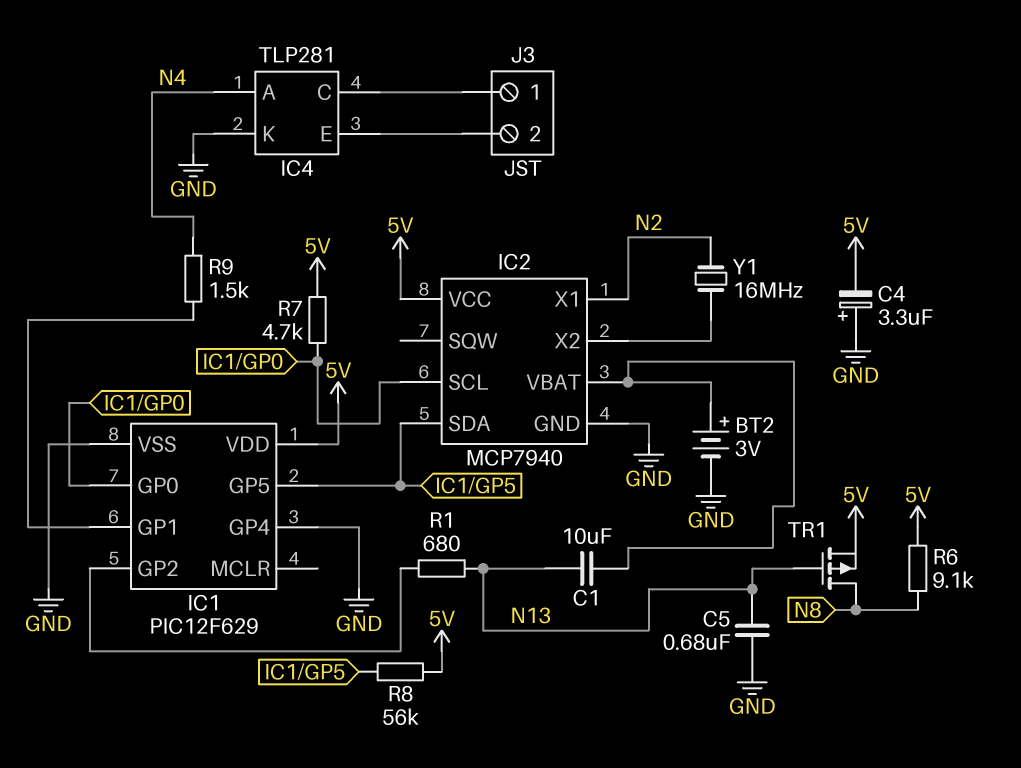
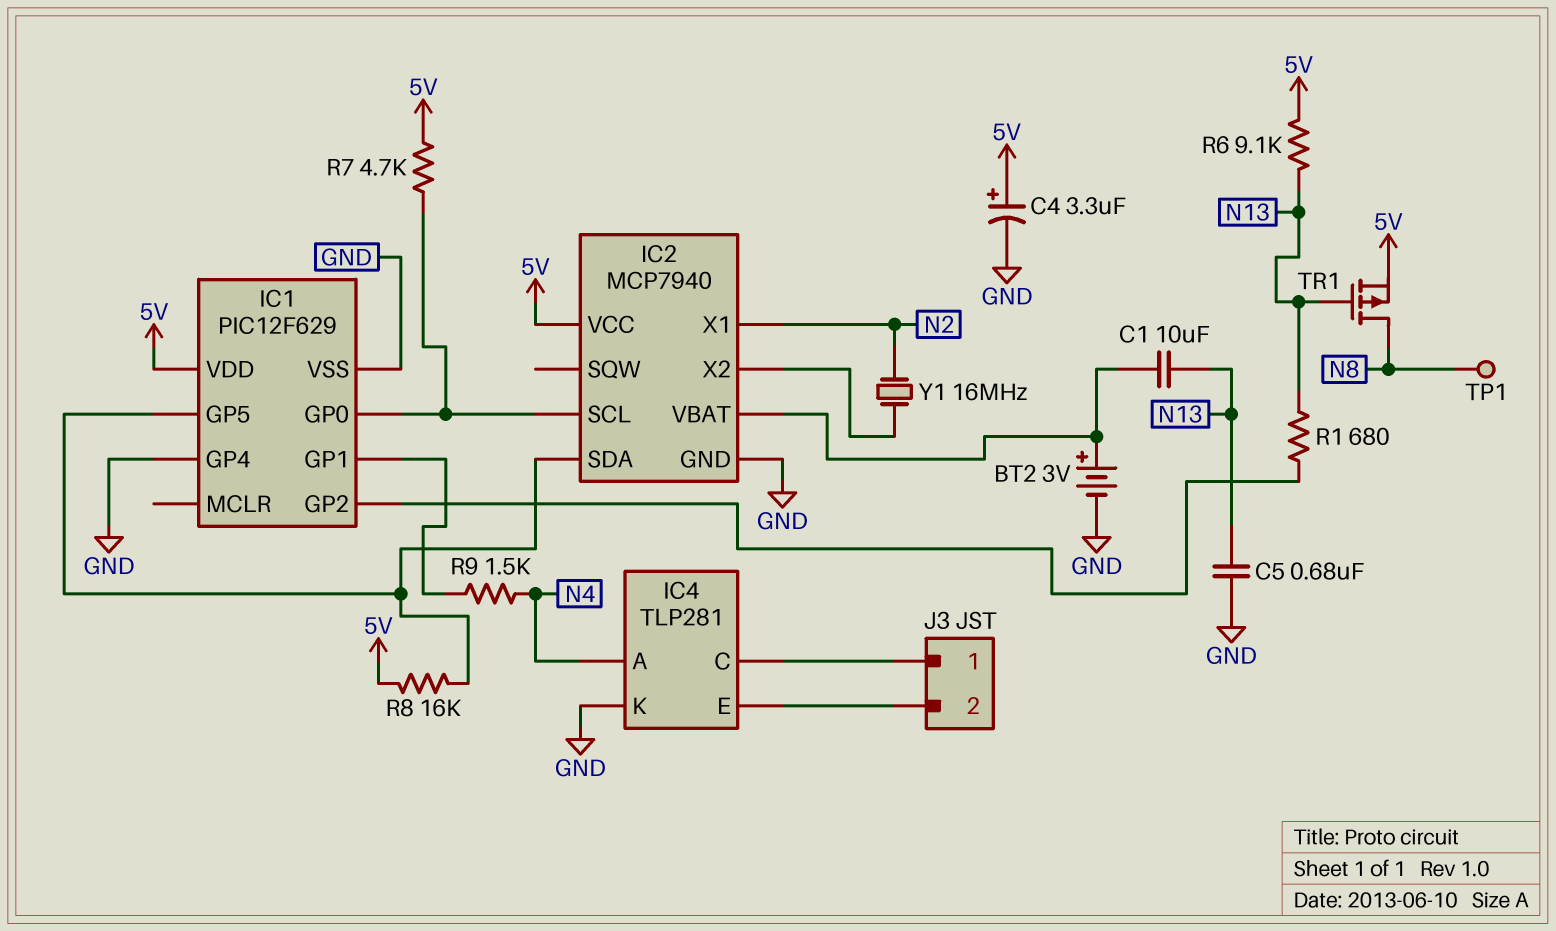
C4: 3.3uF (plus GND, minus 5V) -> 3.3uF (plus 5V, minus GND)
R6: 9.1k (5V, N8) -> 9.1k (5V, N13)
R8: 56k (5V, IC1/GP5) -> 16k (5V, IC1/GP5)
TP1: none -> test point (N8)

